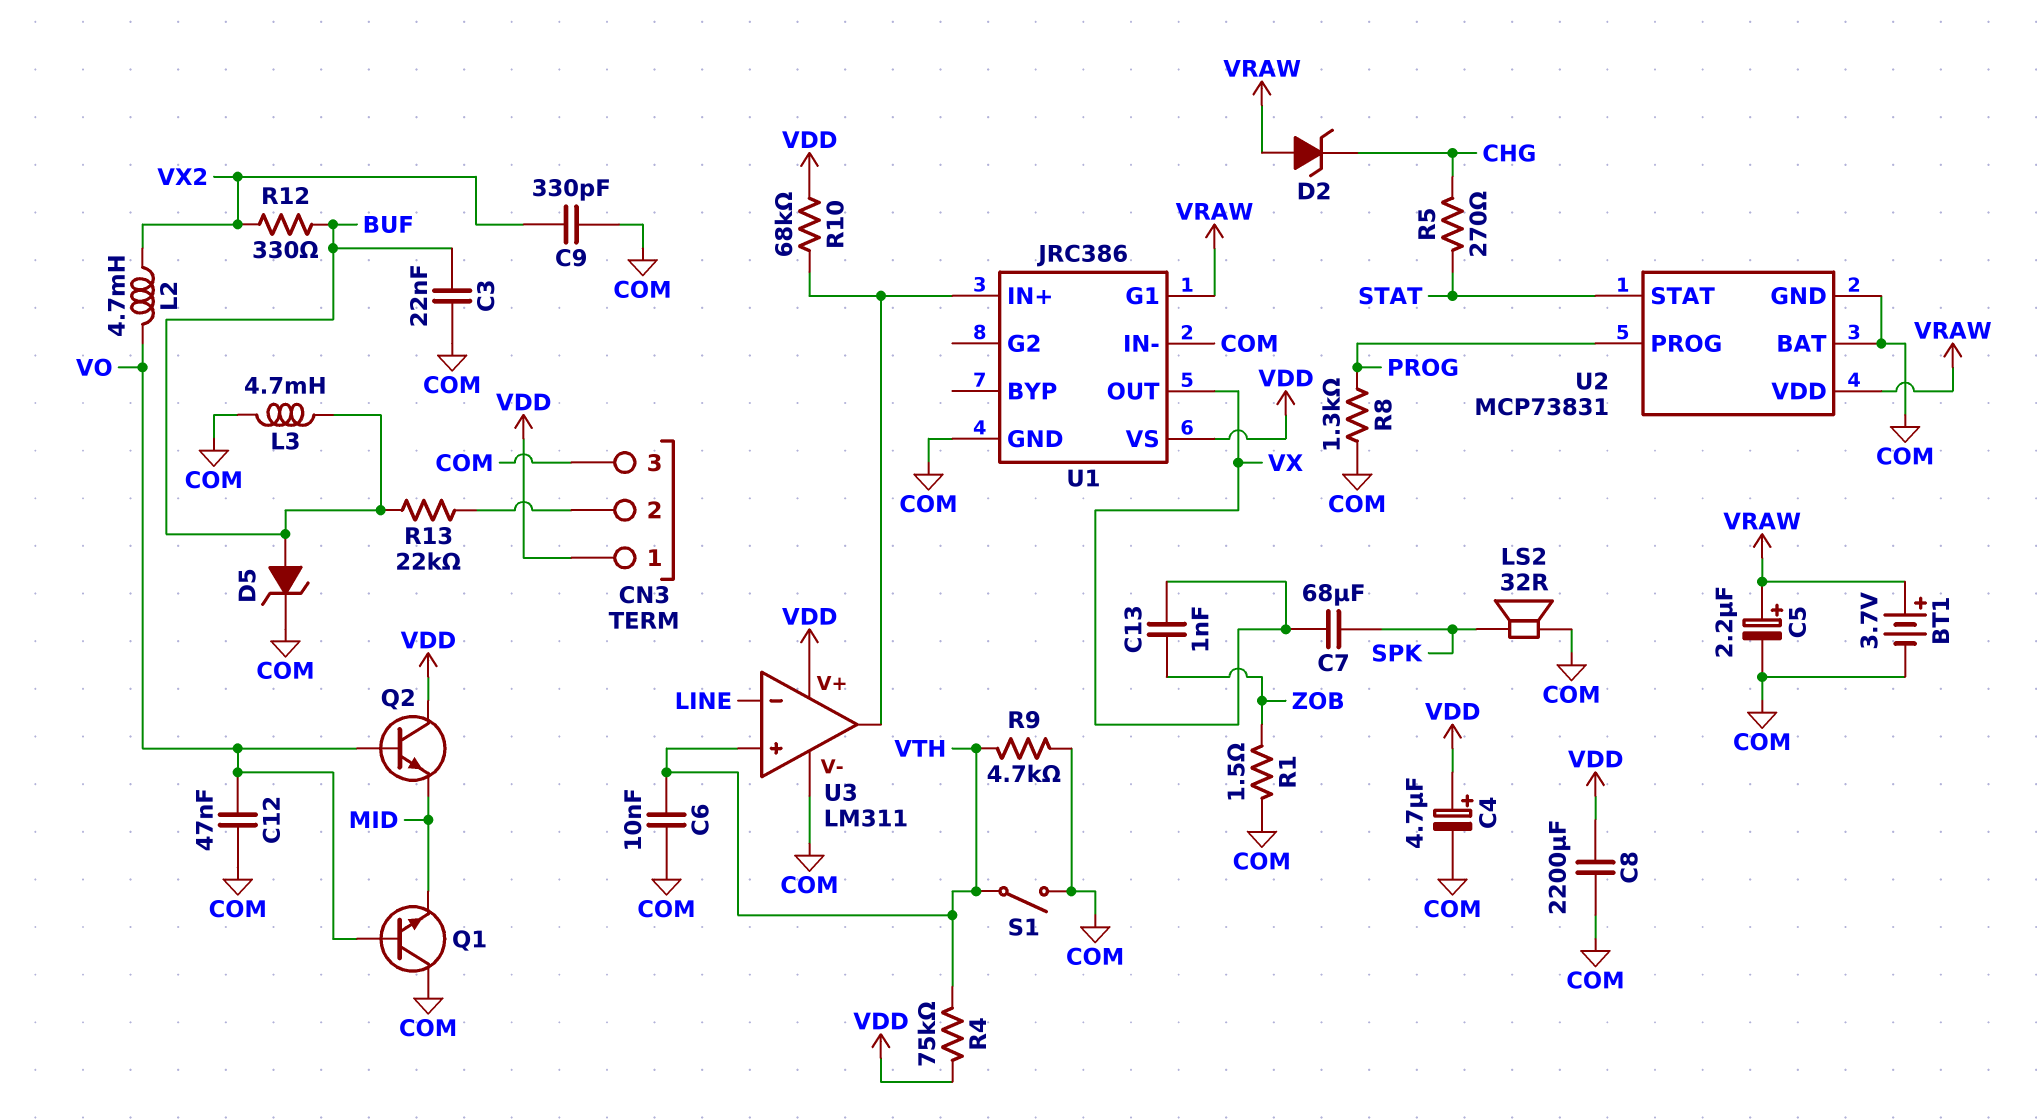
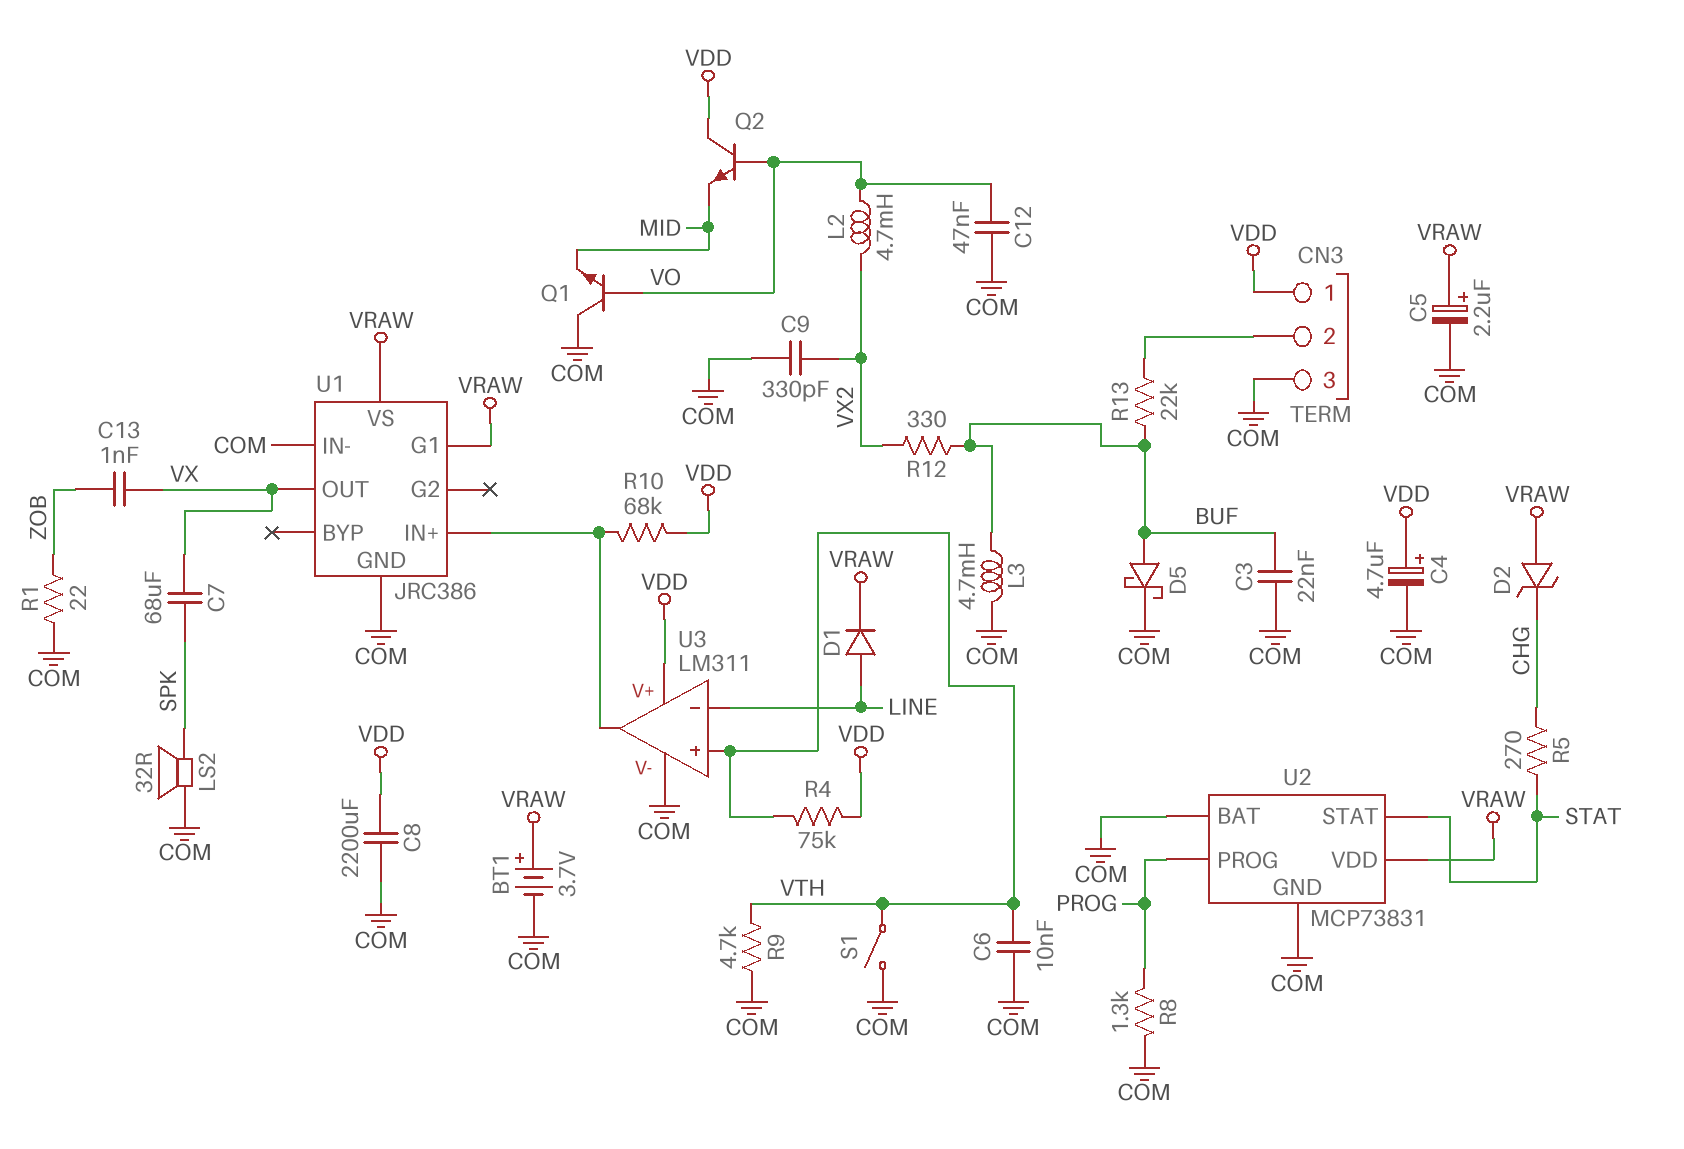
D1: none -> diode (A LINE, K VRAW)
D5: zener (A BUF, K COM) -> schottky (A BUF, K COM)
R1: 1.5 (COM, ZOB) -> 22 (COM, ZOB)
U1 pin VS: VDD -> VRAW

